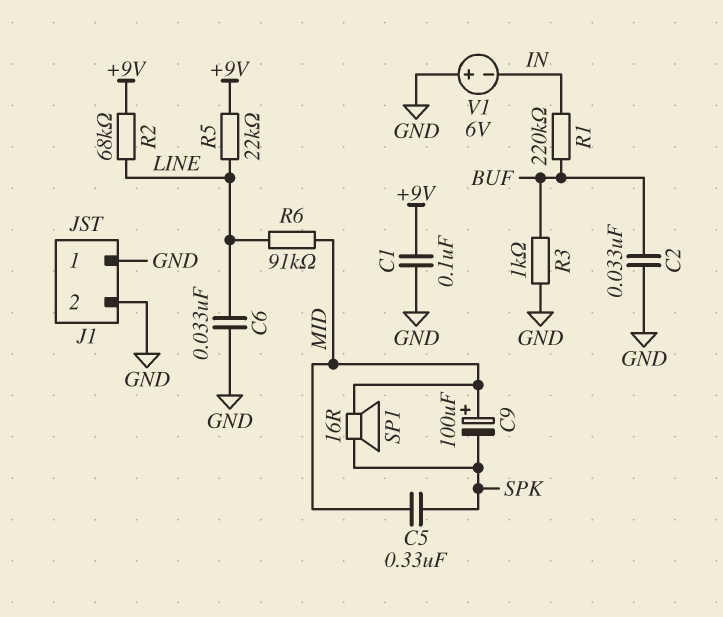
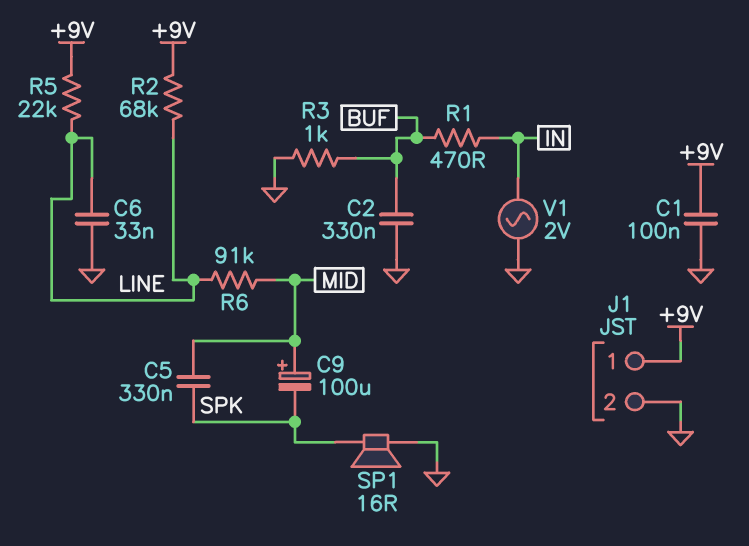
C2: 33nF (BUF, GND) -> 330nF (BUF, GND)
J1 pin 1: GND -> +9V
R1: 220k (BUF, IN) -> 470 (BUF, IN)
SP1: speaker 16R (MID, SPK) -> speaker 16R (GND, SPK)
V1: 6V (plus GND, minus IN) -> AC 2V (GND, IN)

